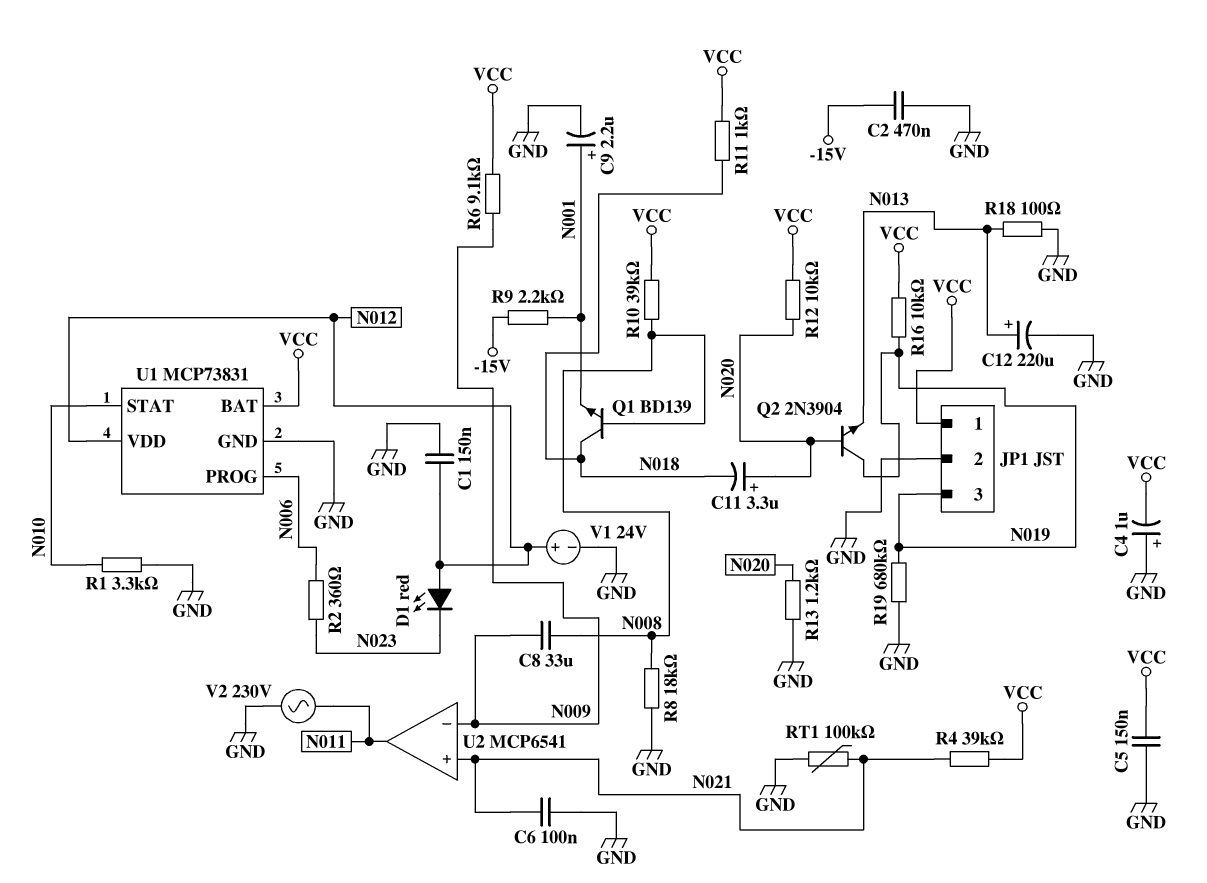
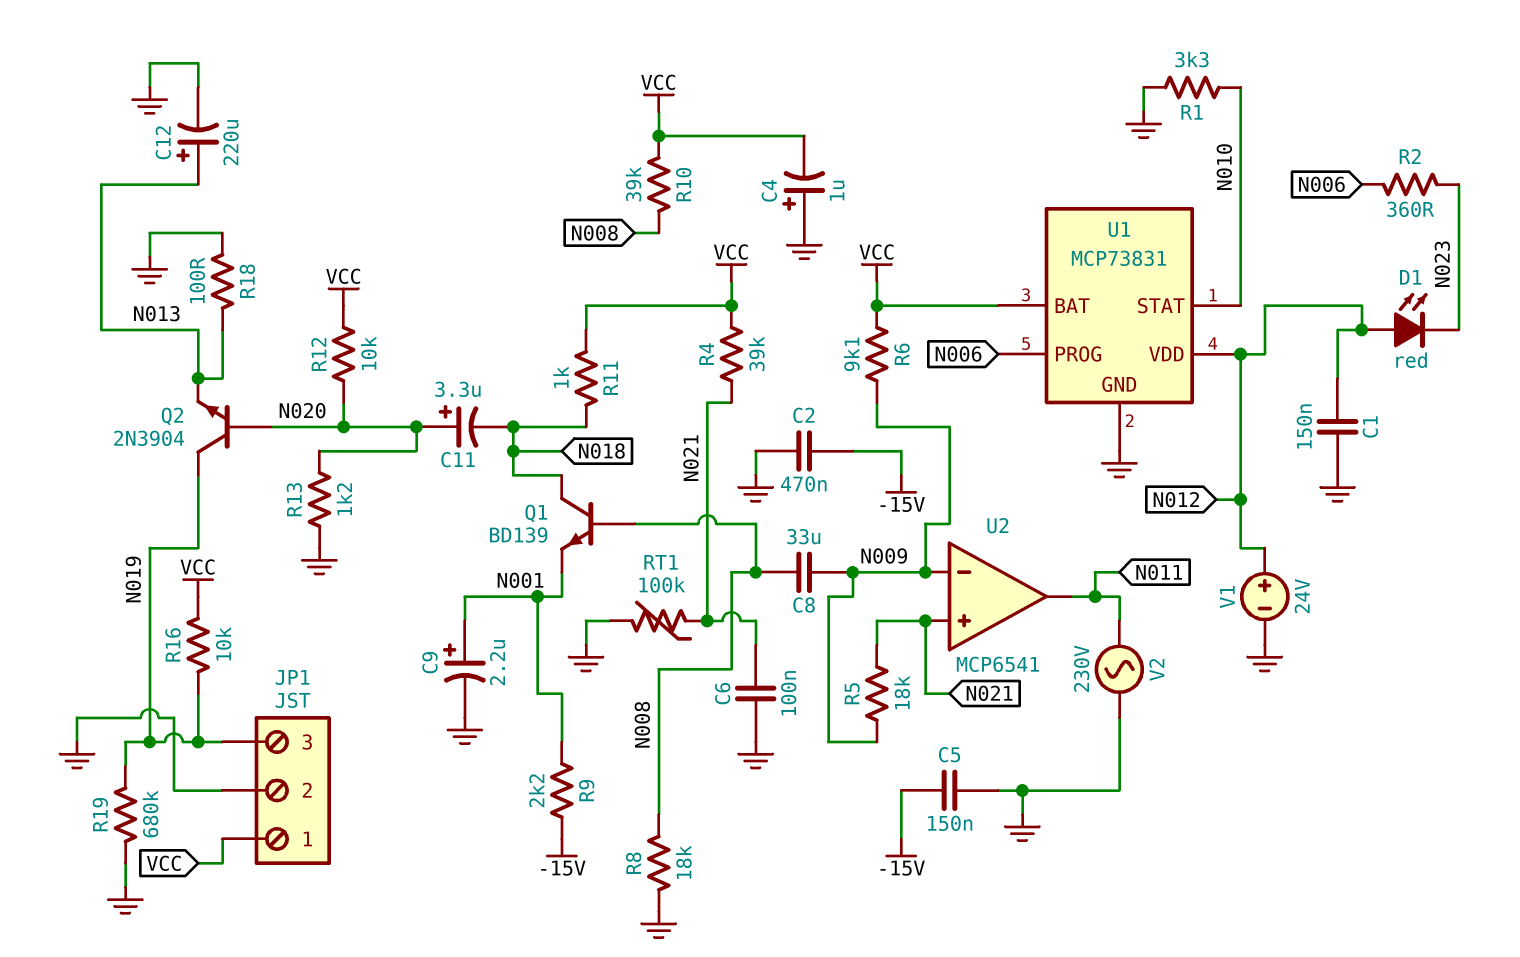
C5: 150nF (GND, VCC) -> 150nF (-15V, GND)
R5: none -> 18k (N009, N021)

